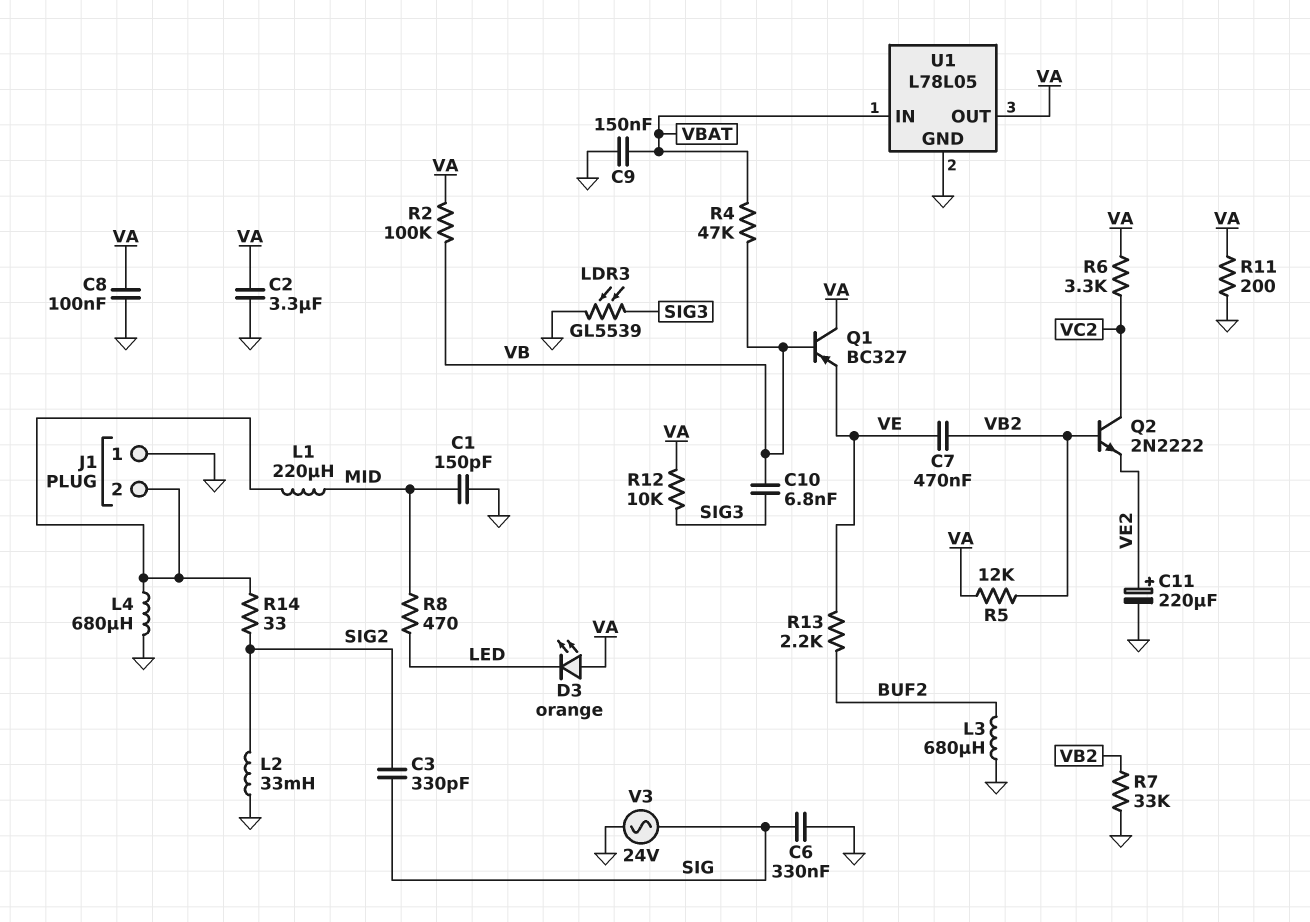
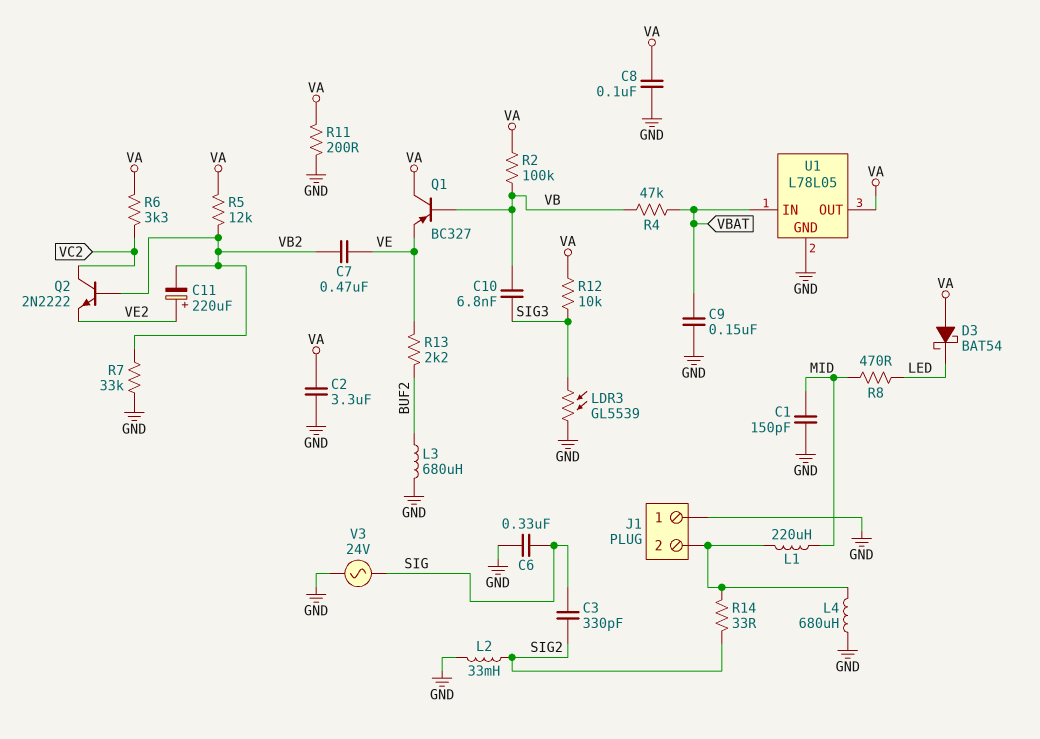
C11: 220uF (plus VE2, minus GND) -> 220uF (plus VE2, minus VB2)
D3: LED orange (A VA, K LED) -> schottky BAT54 (A VA, K LED)

